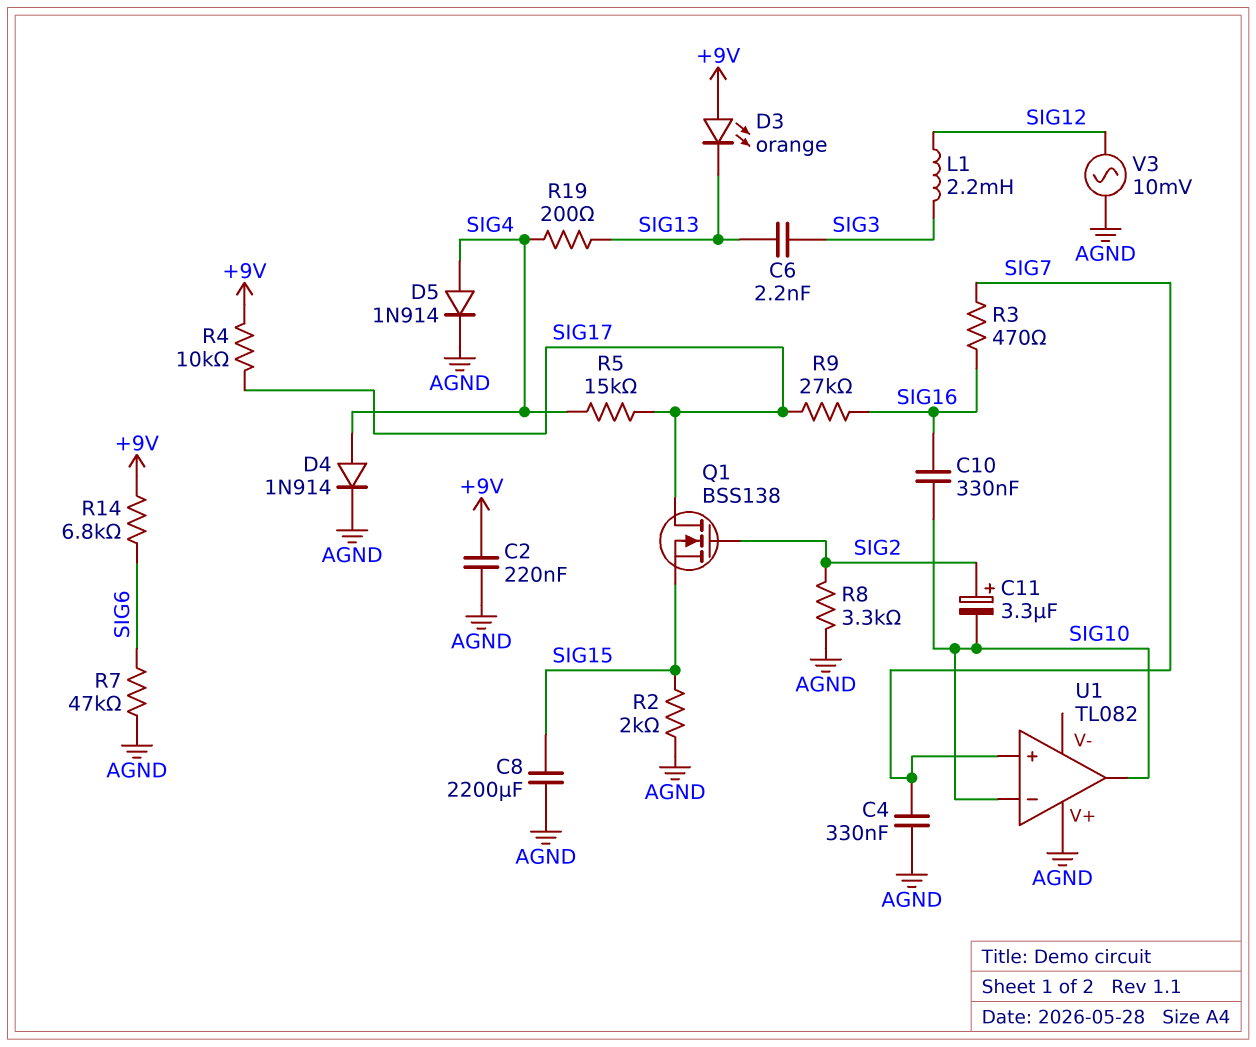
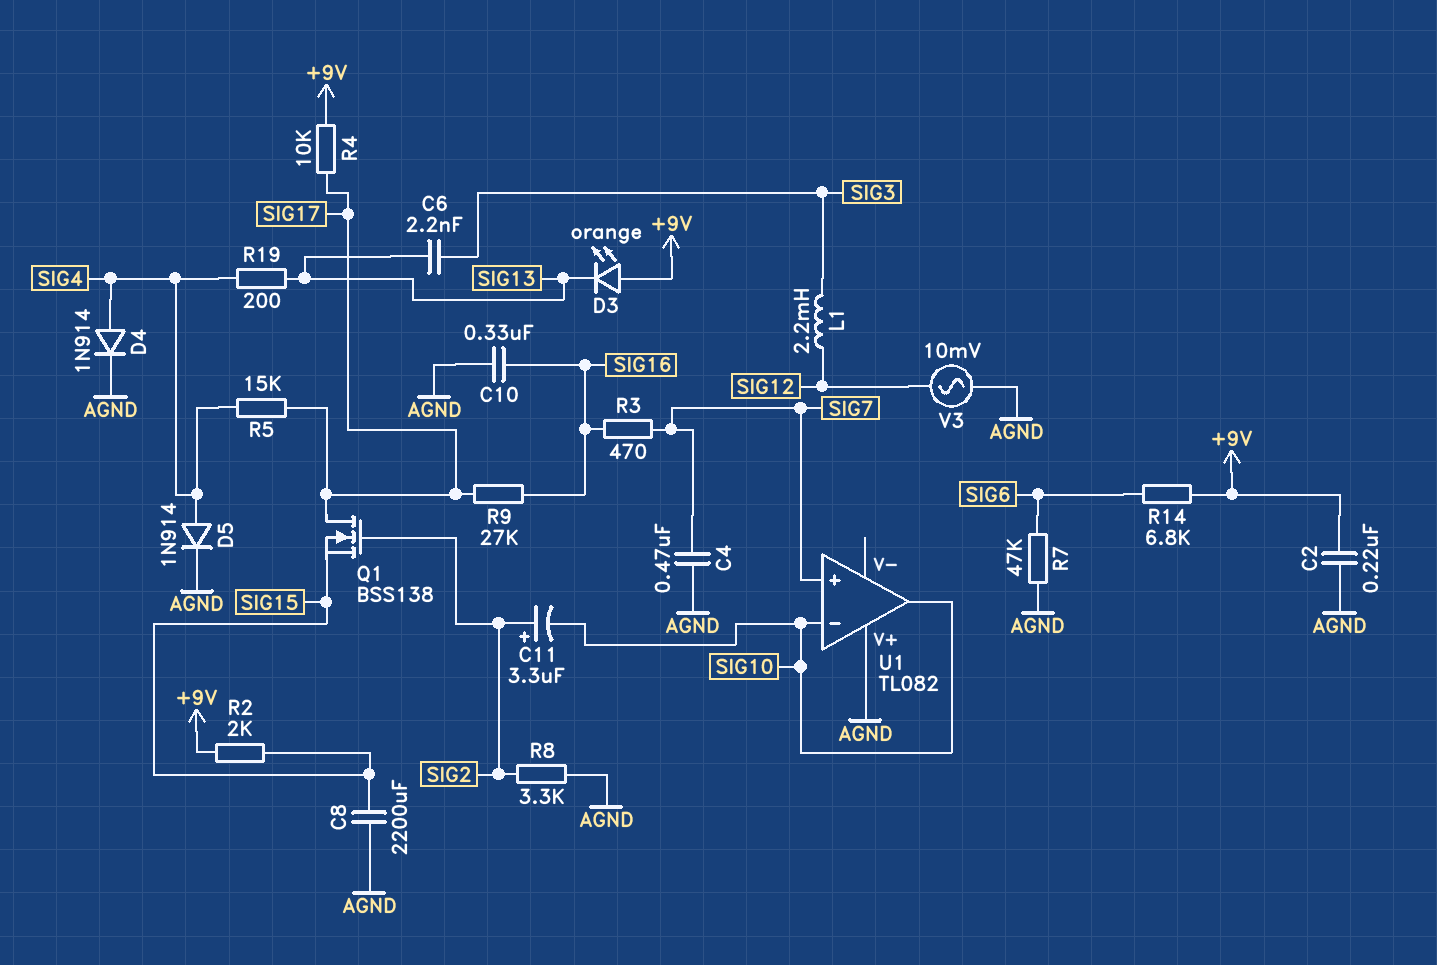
C4: 330nF (AGND, SIG7) -> 470nF (AGND, SIG7)
C10: 330nF (SIG10, SIG16) -> 330nF (AGND, SIG16)
R2: 2k (AGND, SIG15) -> 2k (+9V, SIG15)

